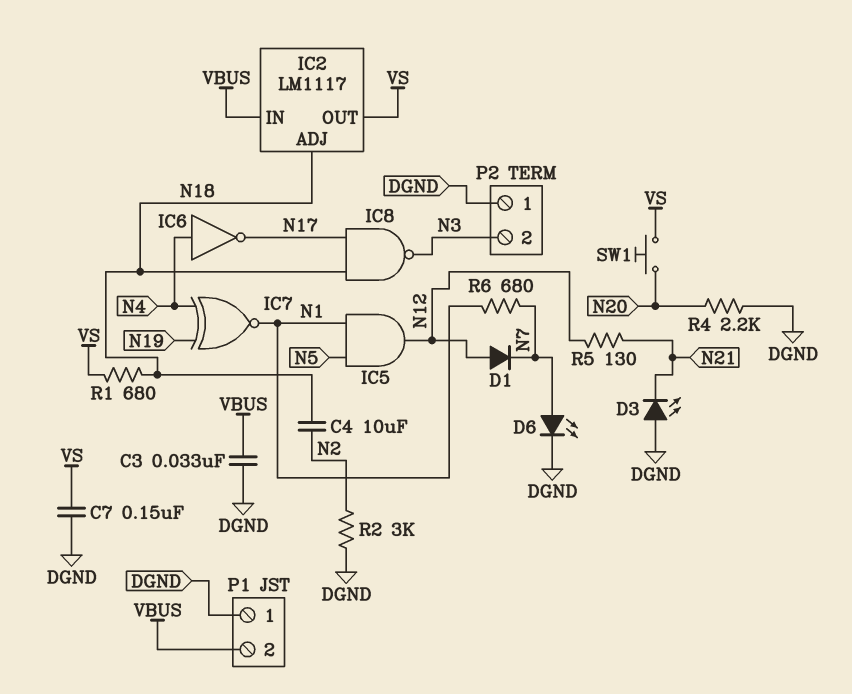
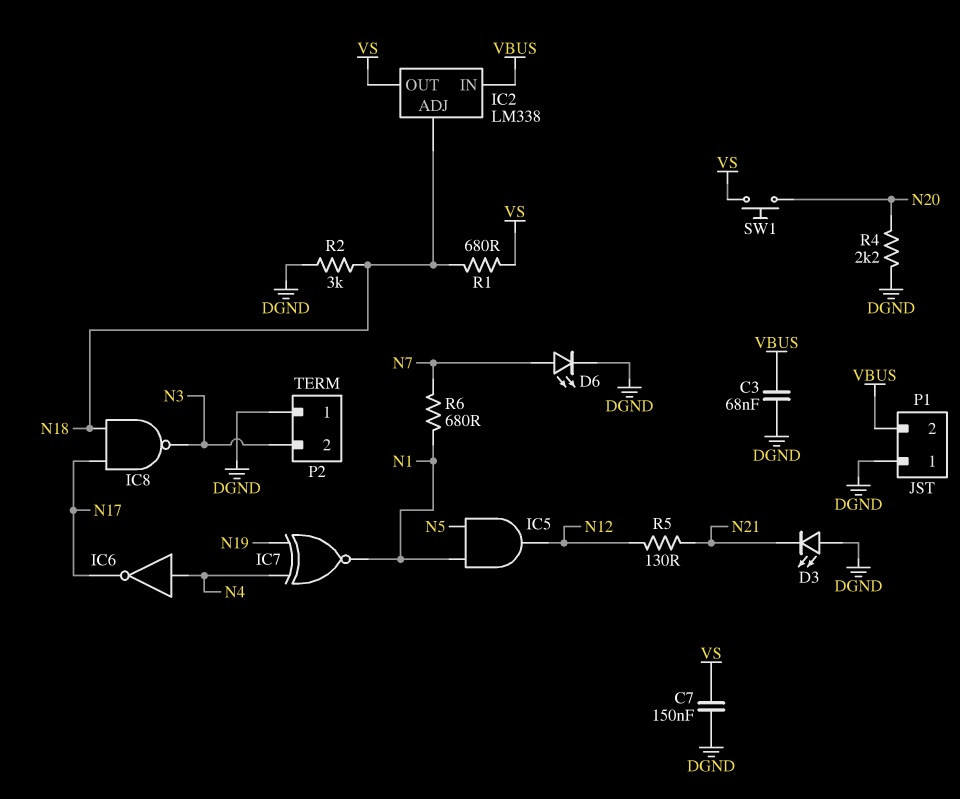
C3: 33nF (DGND, VBUS) -> 68nF (DGND, VBUS)
C4: 10uF (N2, N18) -> none
D1: diode (A N12, K N7) -> none
IC2: LM1117 -> LM338
R2: 3k (DGND, N2) -> 3k (DGND, N18)

